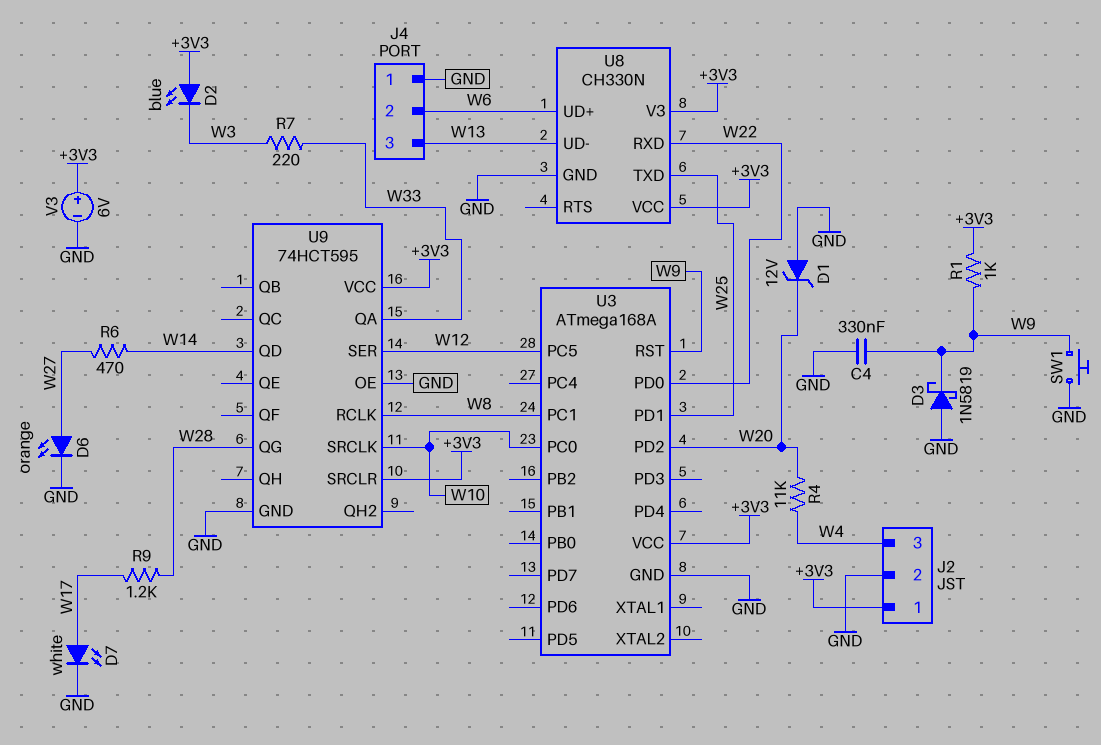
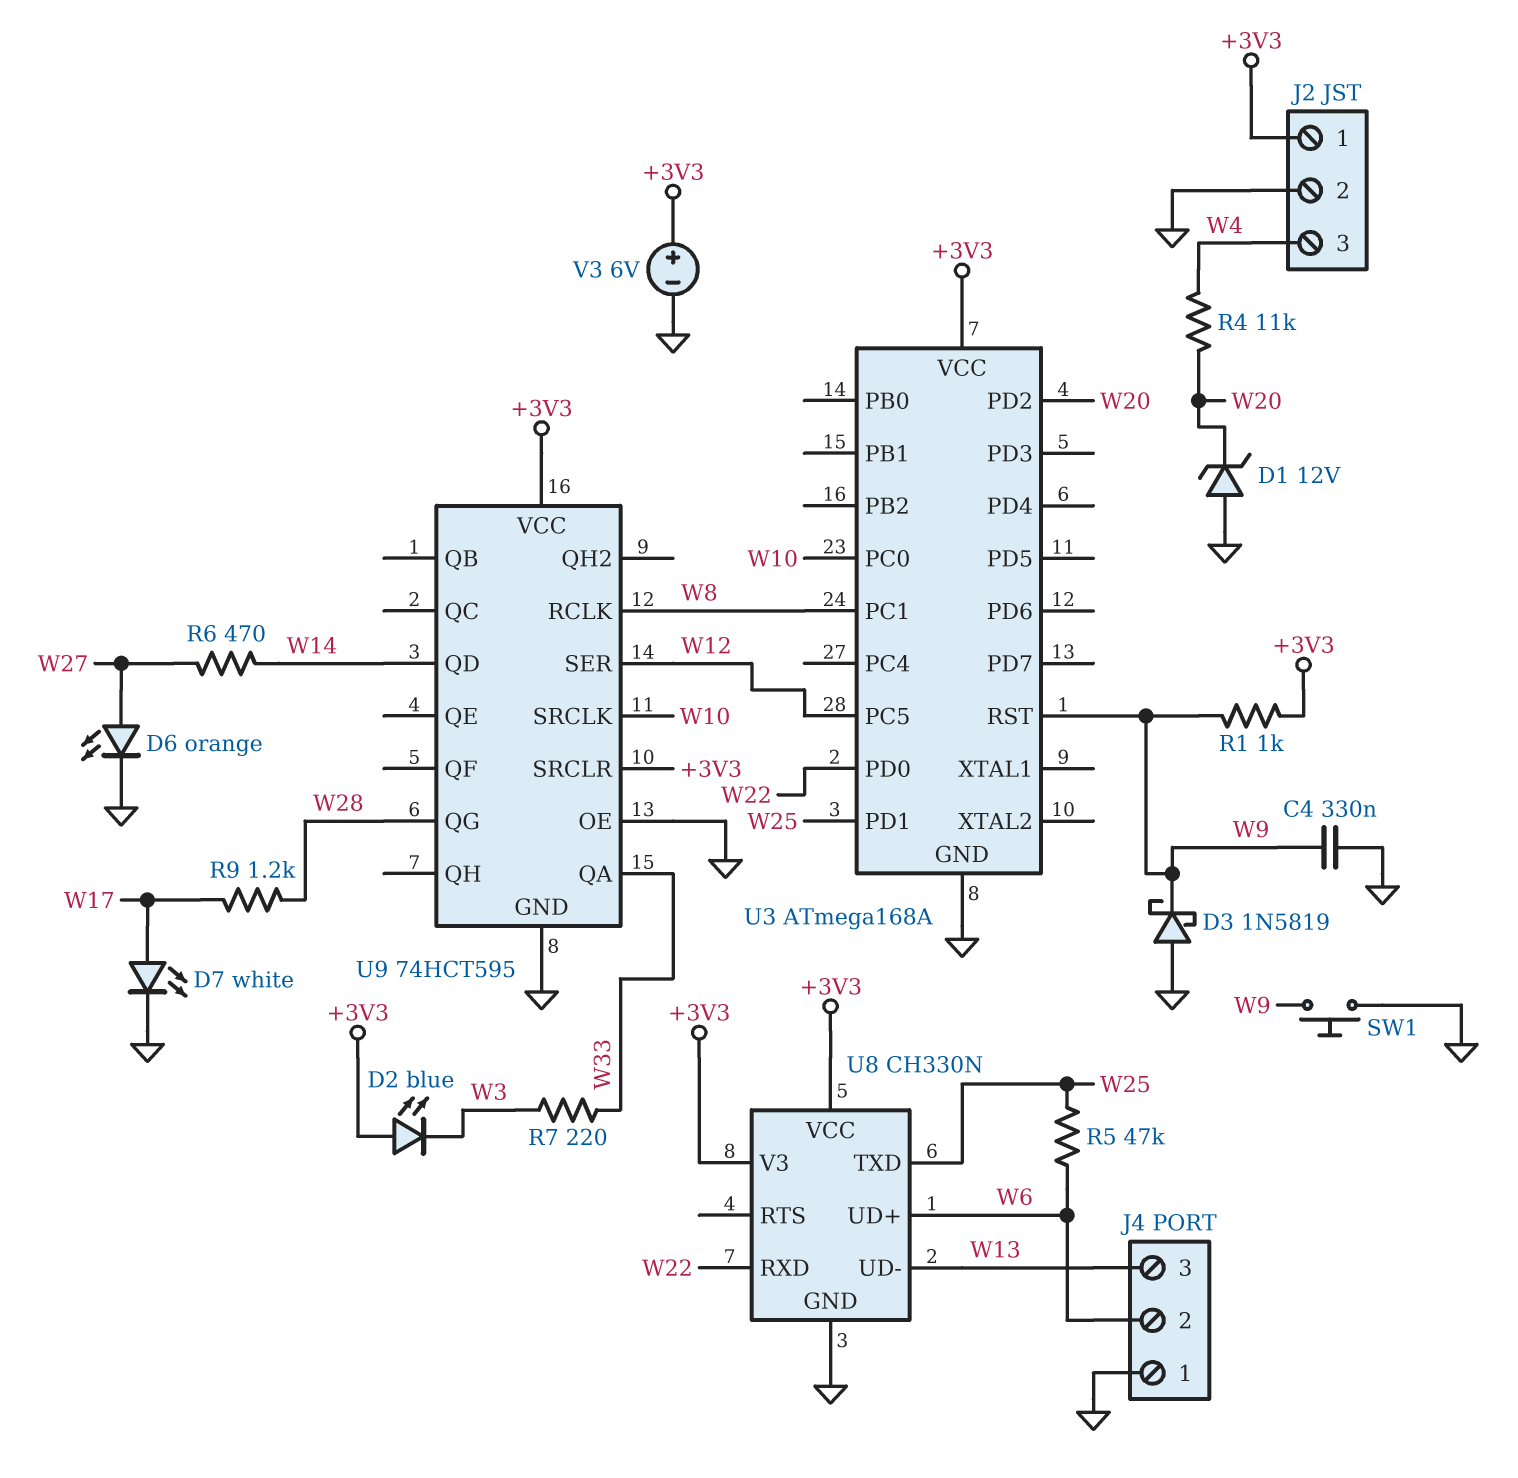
R5: none -> 47k (W6, W25)

